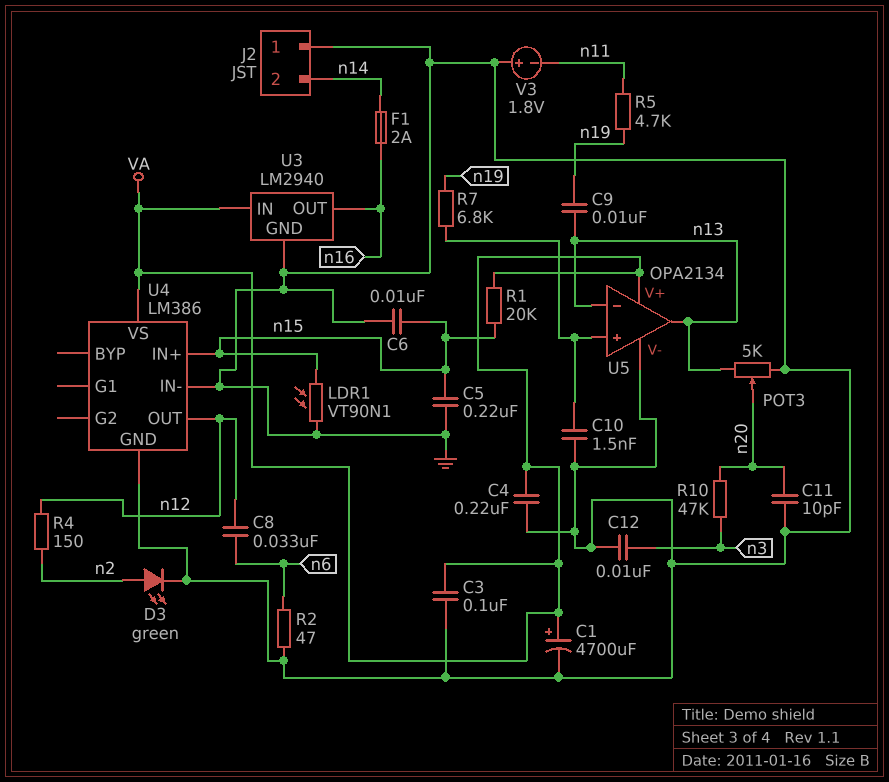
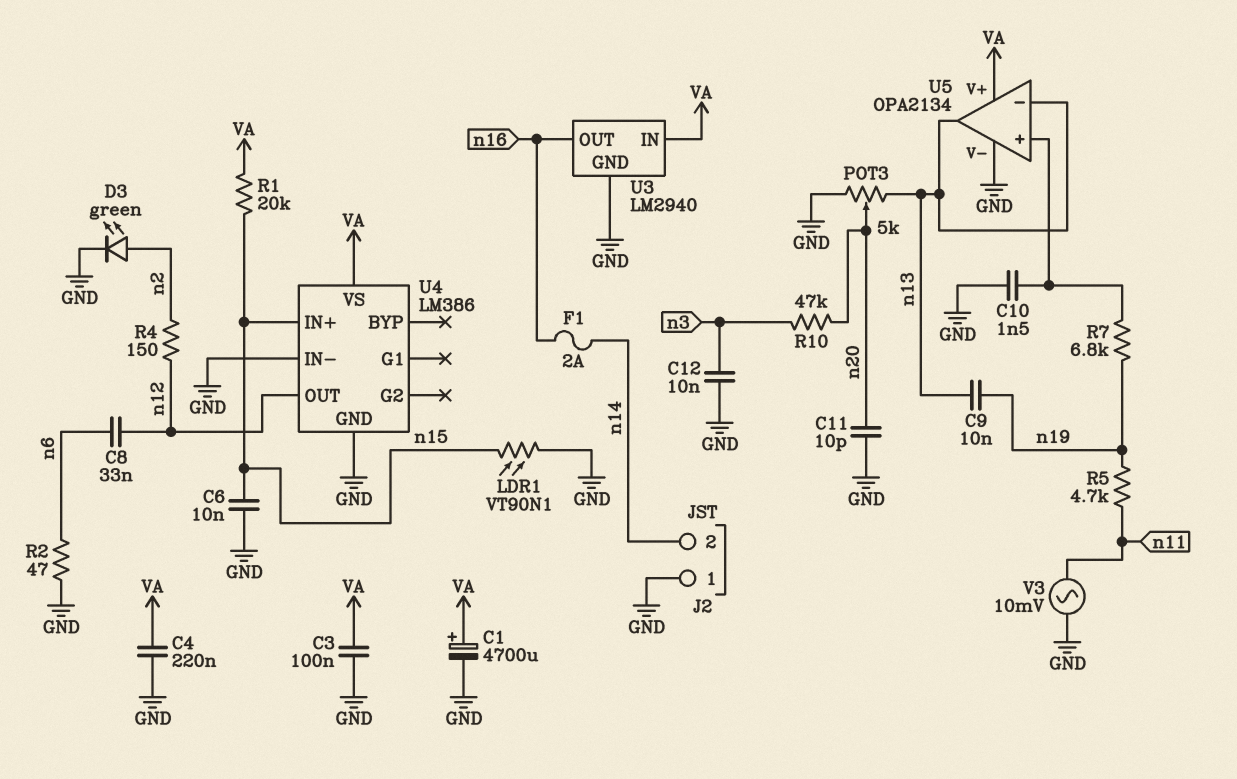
C5: 220nF (GND, n15) -> none
V3: 1.8V (plus GND, minus n11) -> AC 10mV (GND, n11)

